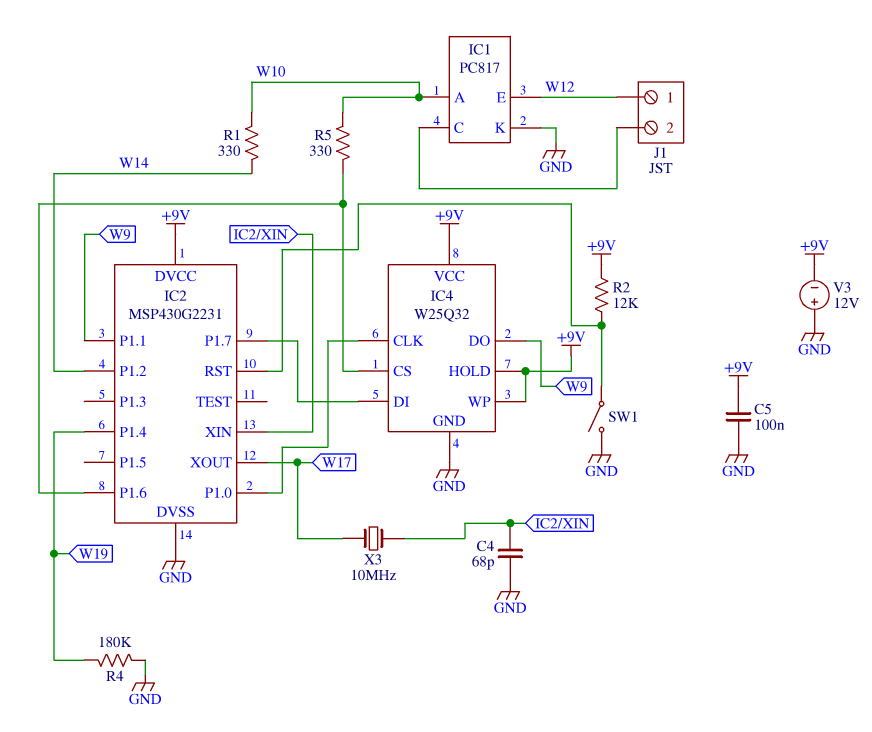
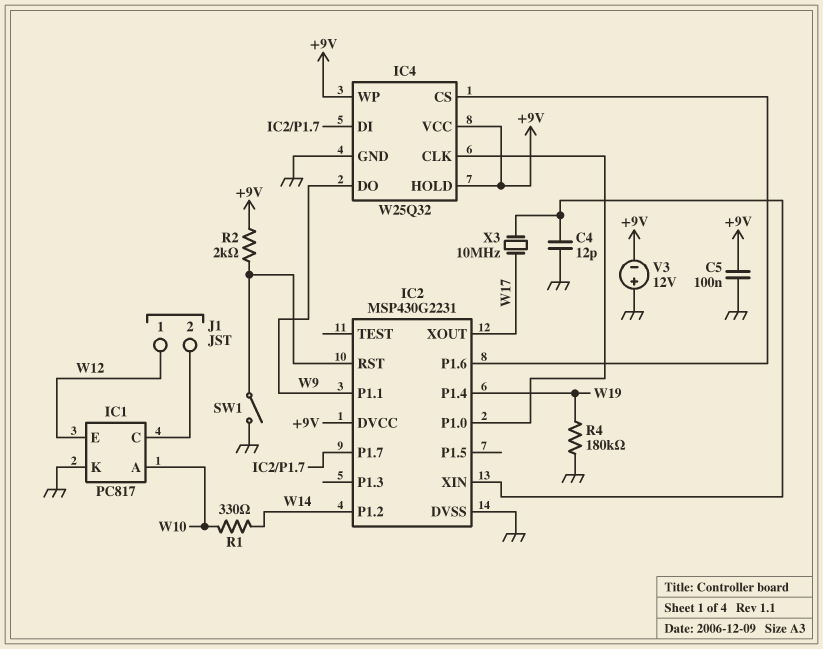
C4: 68pF (GND, IC2/XIN) -> 12pF (GND, IC2/XIN)
R2: 12k (+9V, IC2/RST) -> 2k (+9V, IC2/RST)
R5: 330 (IC2/P1.6, W10) -> none

